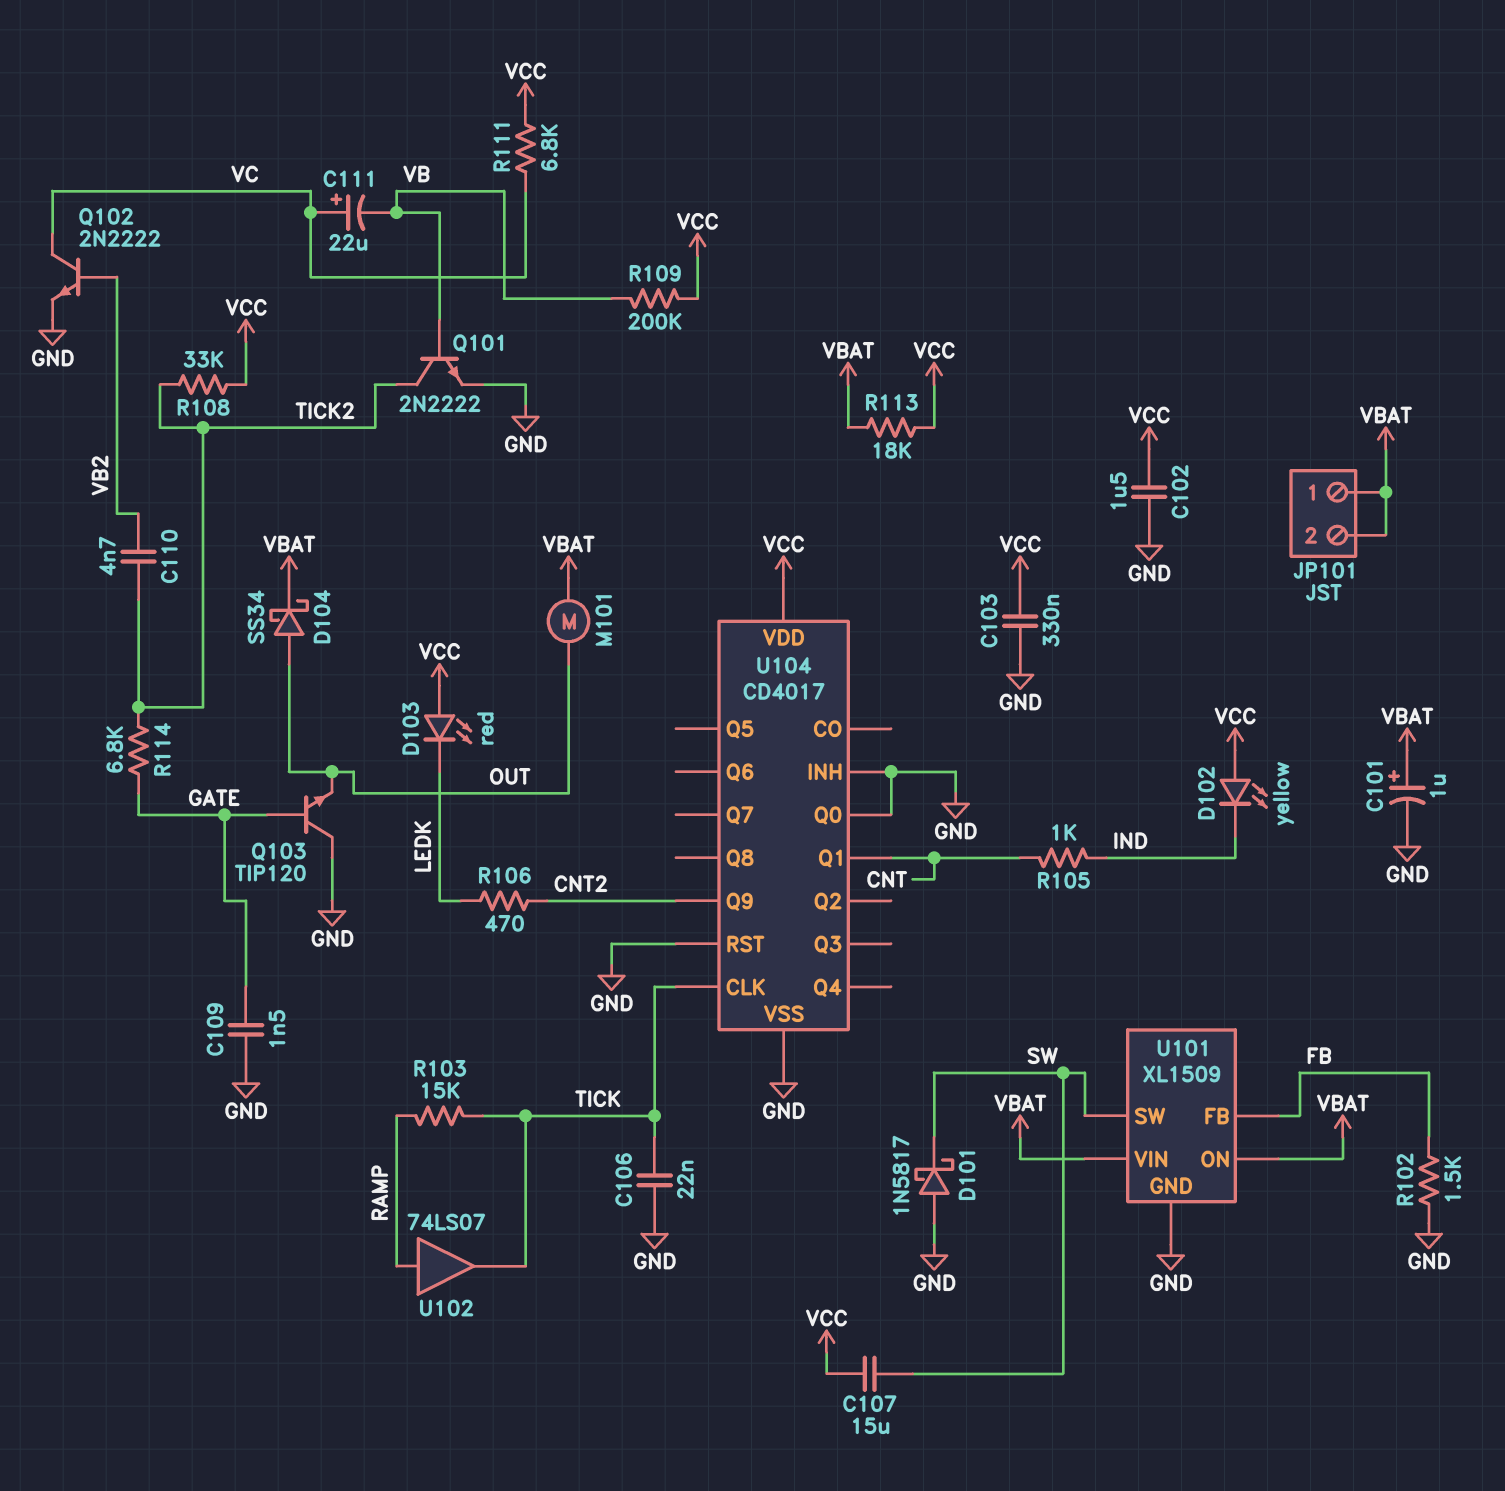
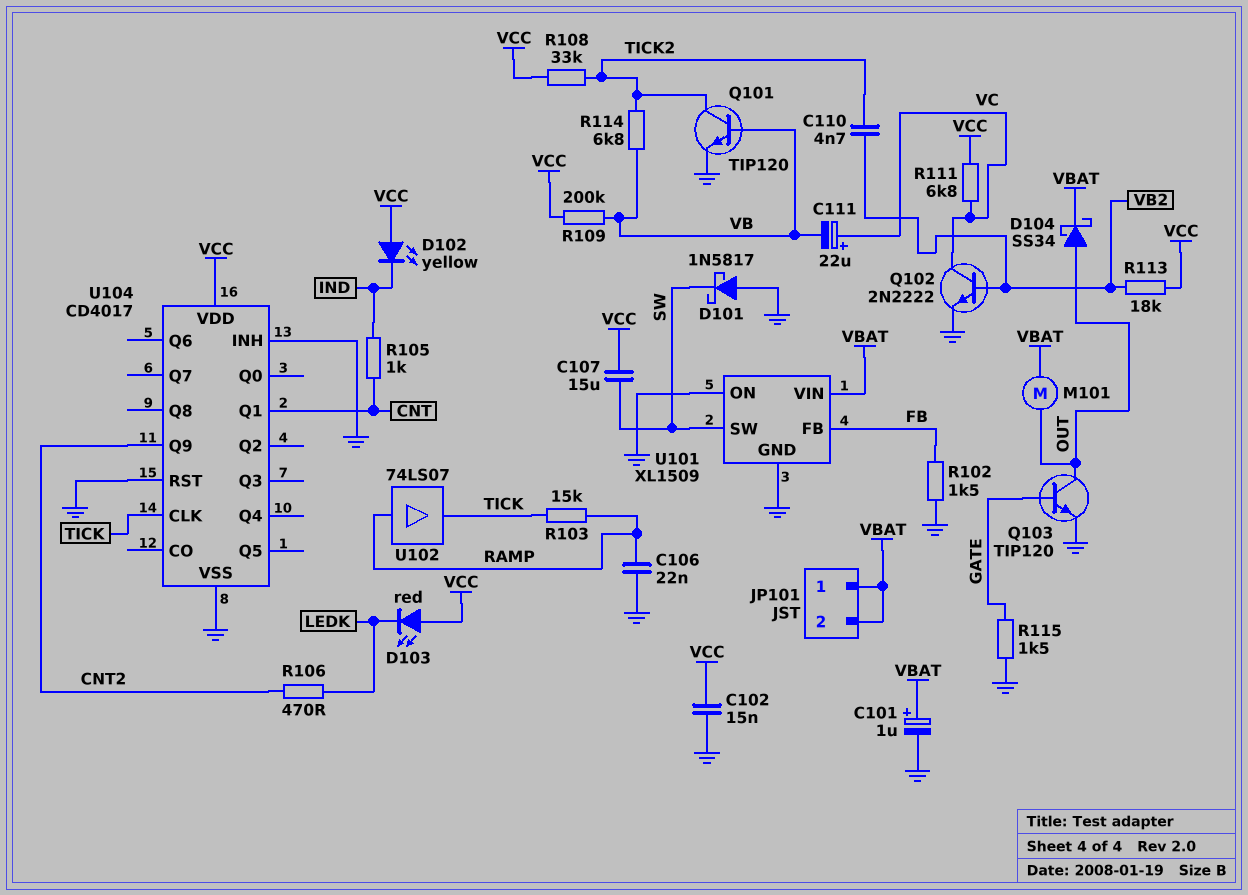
C102: 1.5uF (GND, VCC) -> 15nF (GND, VCC)
C103: 330nF (GND, VCC) -> none
C106: 22nF (GND, TICK) -> 22nF (GND, RAMP)
C109: 1.5nF (GATE, GND) -> none
Q101: NPN 2N2222 (B VB, C TICK2, E GND) -> NPN TIP120 (B VB, C TICK2, E GND)
Q103: NPN TIP120 (B GATE, C GND, E OUT) -> NPN TIP120 (B GATE, C OUT, E GND)
R113: 18k (VBAT, VCC) -> 18k (VB2, VCC)
R114: 6.8k (GATE, TICK2) -> 6.8k (TICK2, VB)
R115: none -> 1.5k (GATE, GND)
U101 pin ON: VBAT -> GND
U104 pin Q0: GND -> none

